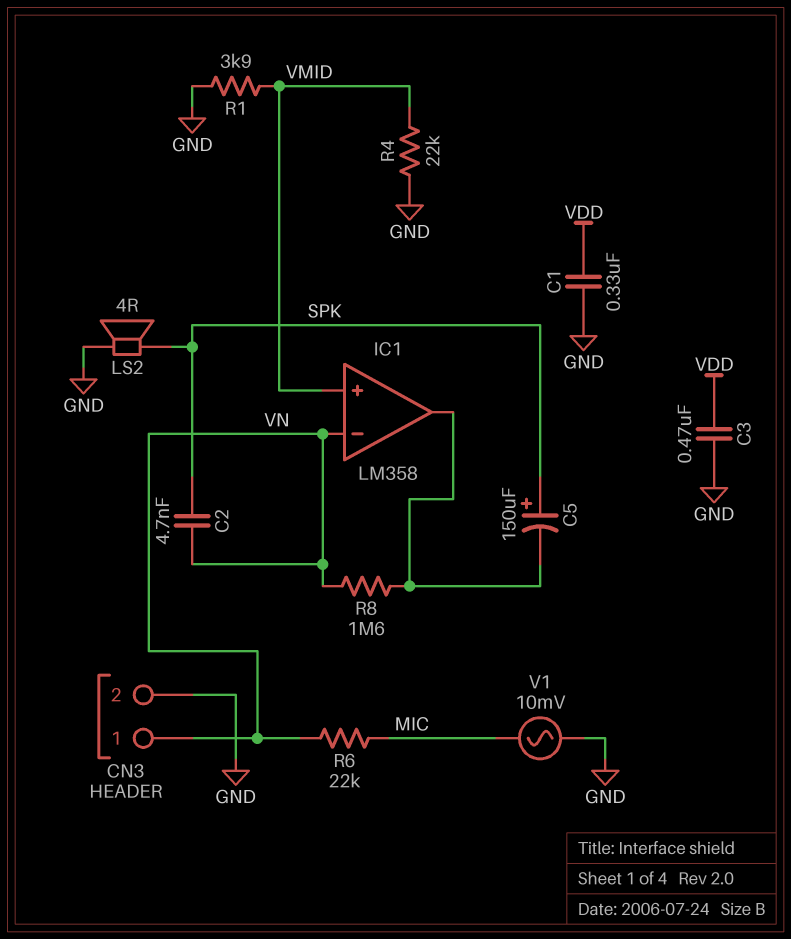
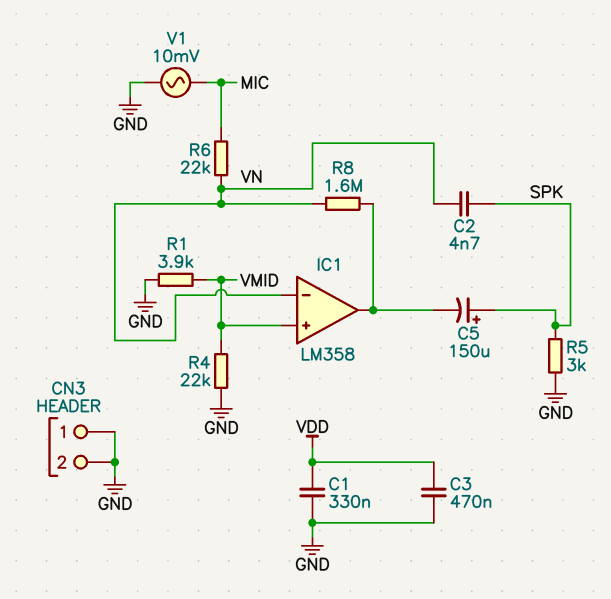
CN3 pin 1: VN -> GND
LS2: speaker 4R (GND, SPK) -> none
R5: none -> 3k (GND, SPK)

